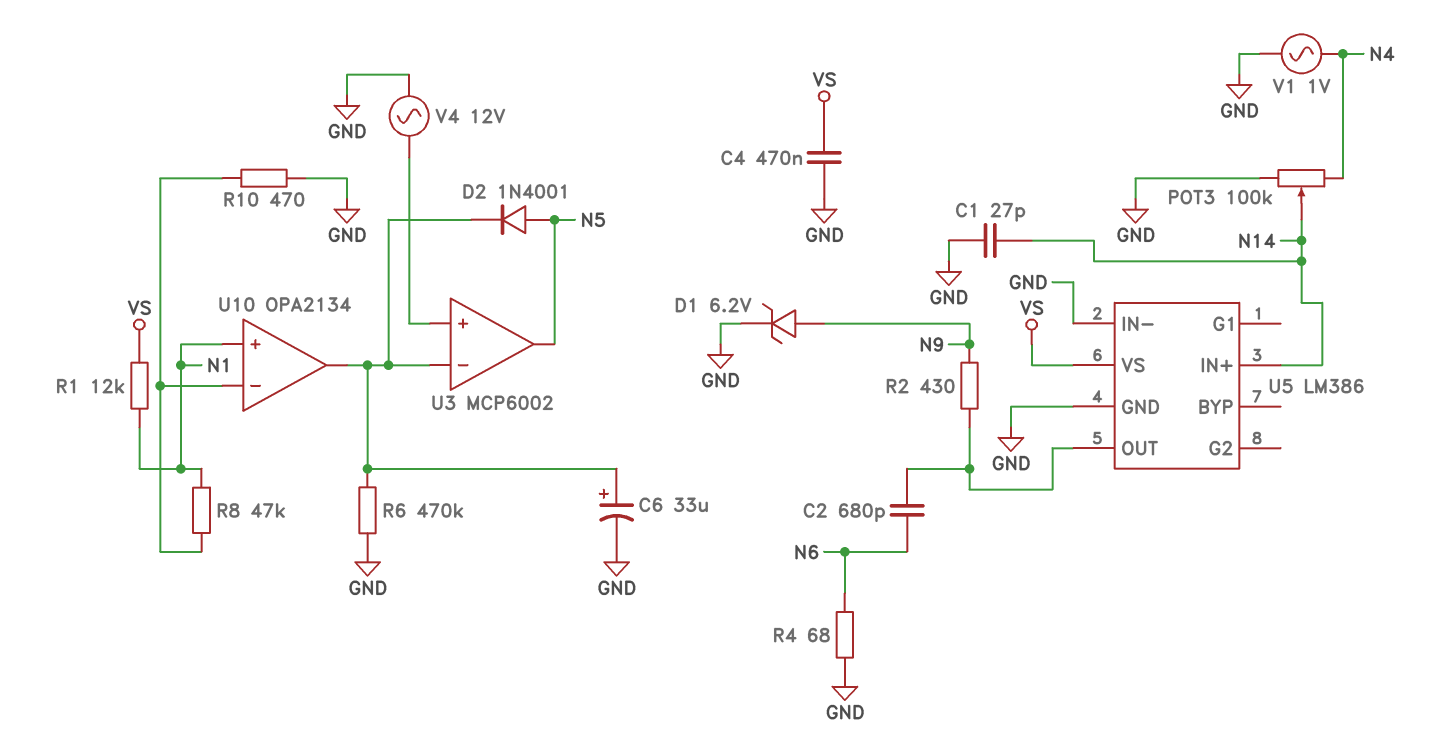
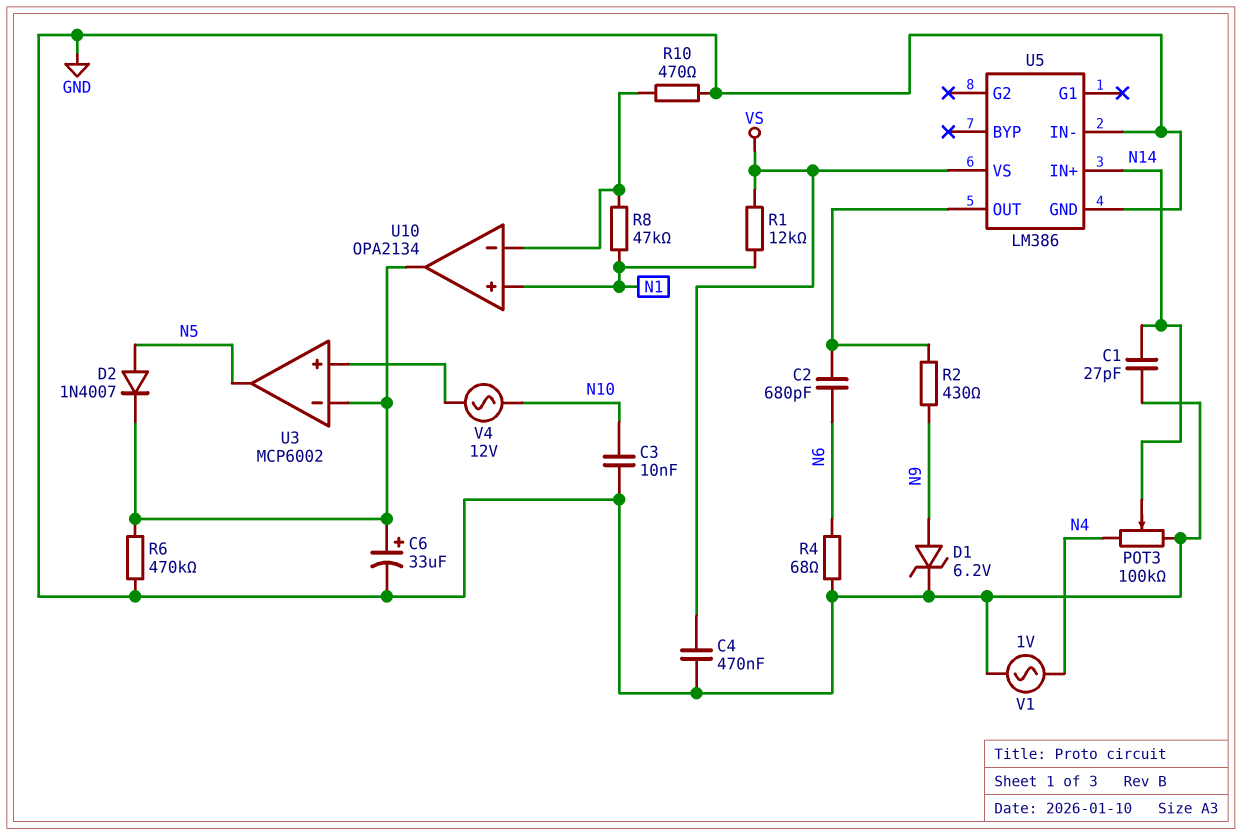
C3: none -> 10nF (GND, N10)
D2: diode 1N4001 (A N5, K U3/in-) -> diode 1N4007 (A N5, K U3/in-)
V4: AC 12V (GND, U3/in+) -> AC 12V (N10, U3/in+)

